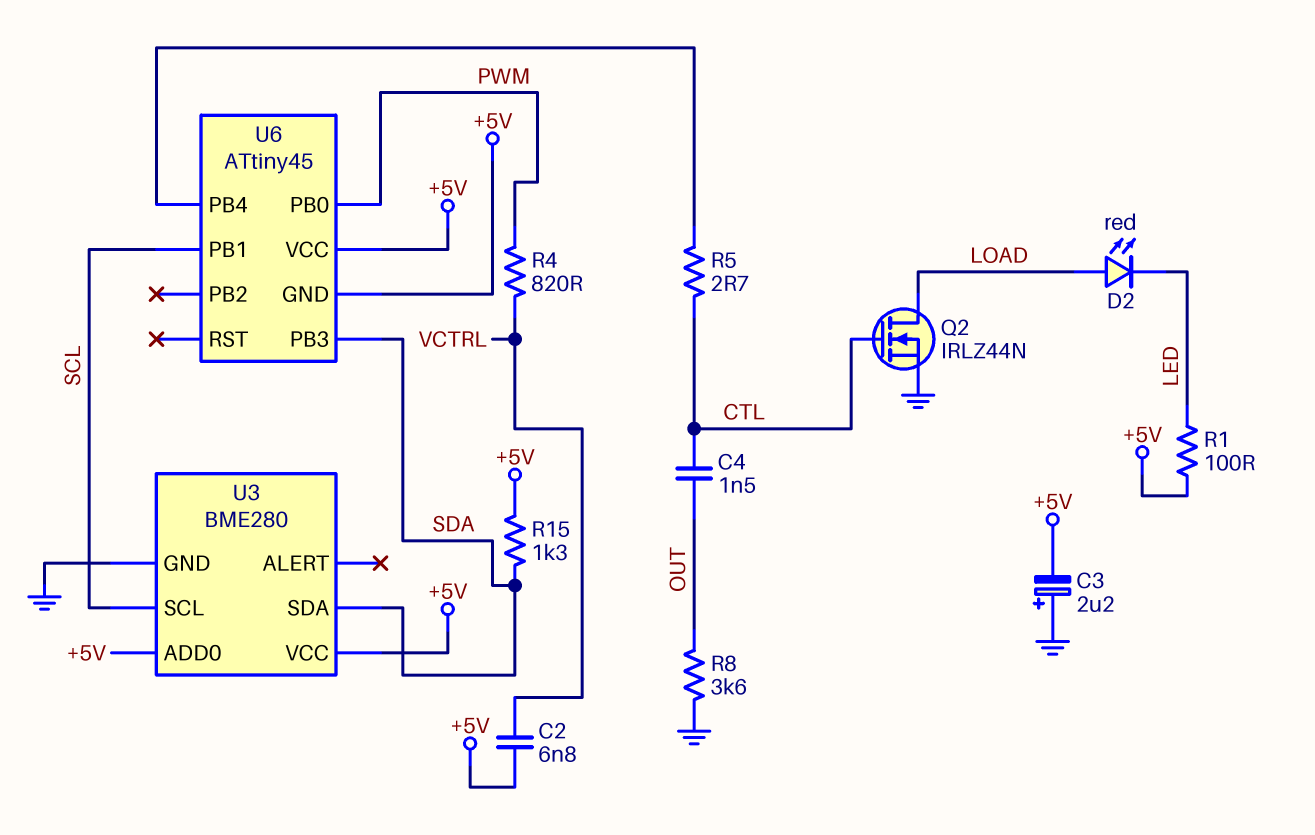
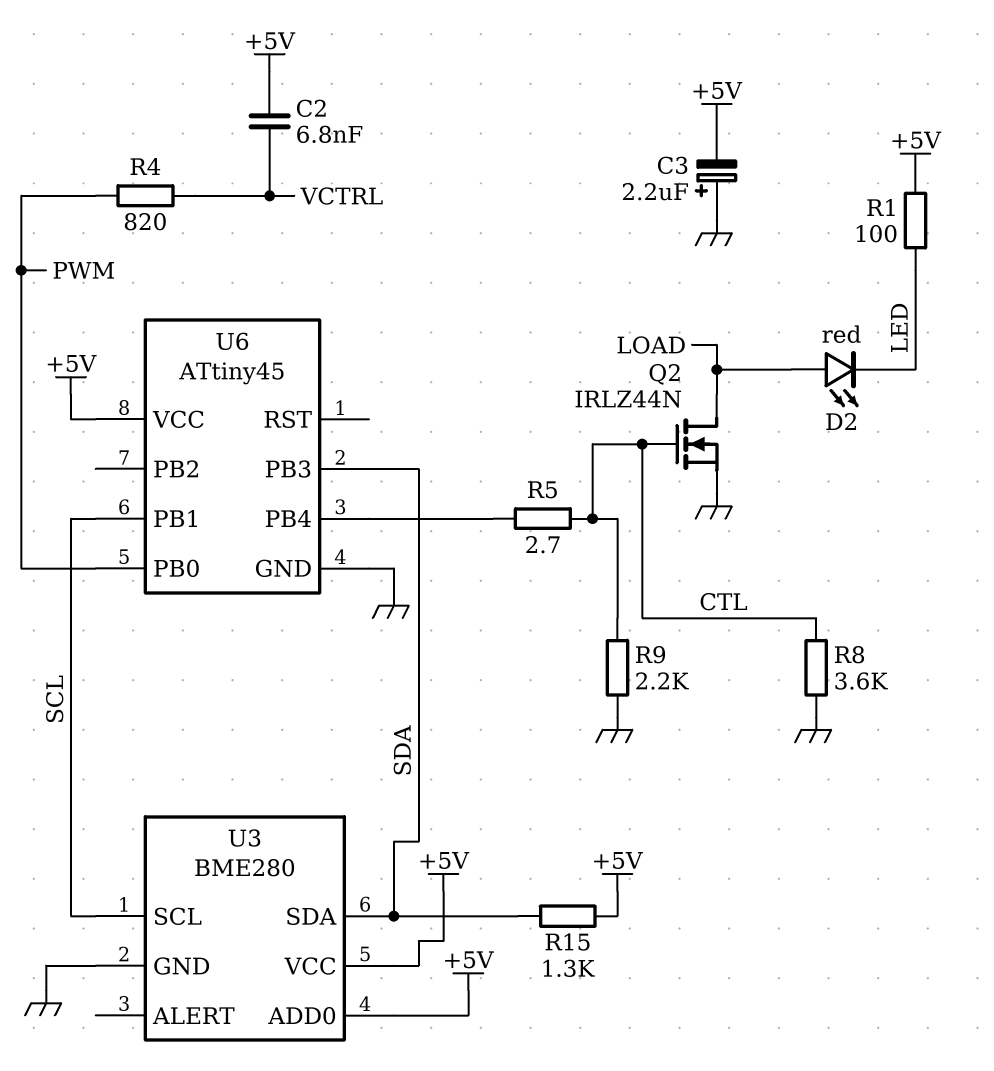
C4: 1.5nF (CTL, OUT) -> none
R8: 3.6k (GND, OUT) -> 3.6k (CTL, GND)
R9: none -> 2.2k (CTL, GND)
U6 pin GND: +5V -> GND

